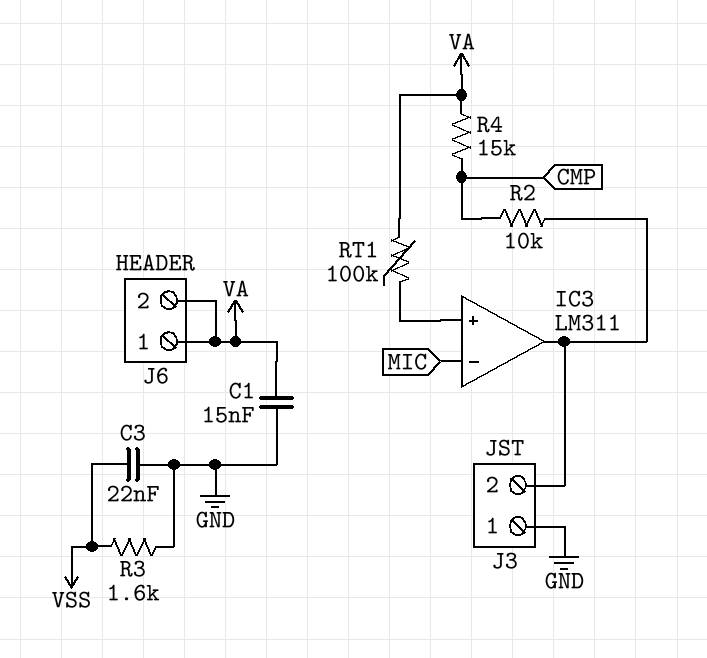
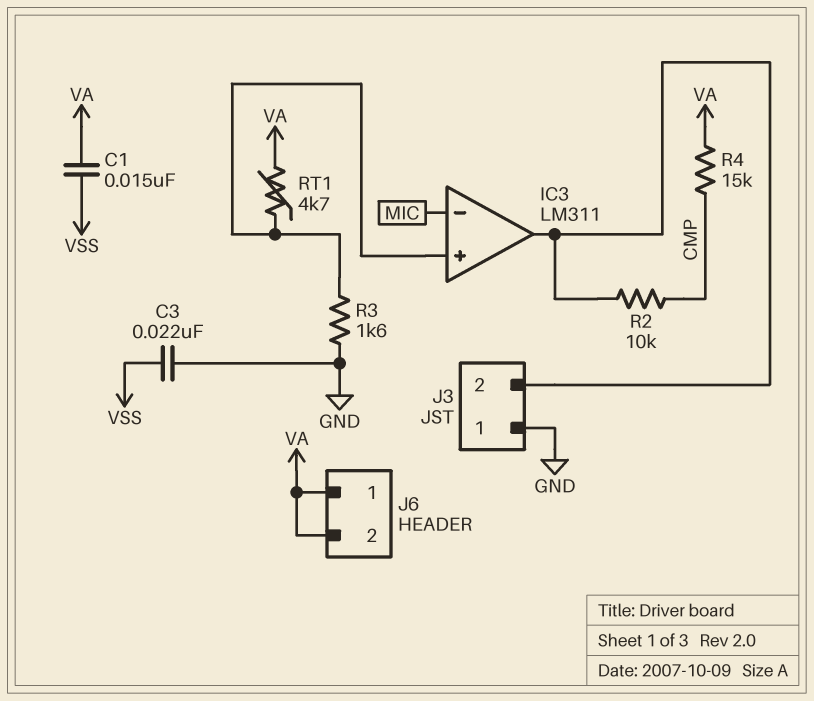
C1: 15nF (GND, VA) -> 15nF (VA, VSS)
R3: 1.6k (GND, VSS) -> 1.6k (GND, IC3/in+)
RT1: 100k (IC3/in+, VA) -> 4.7k (IC3/in+, VA)

